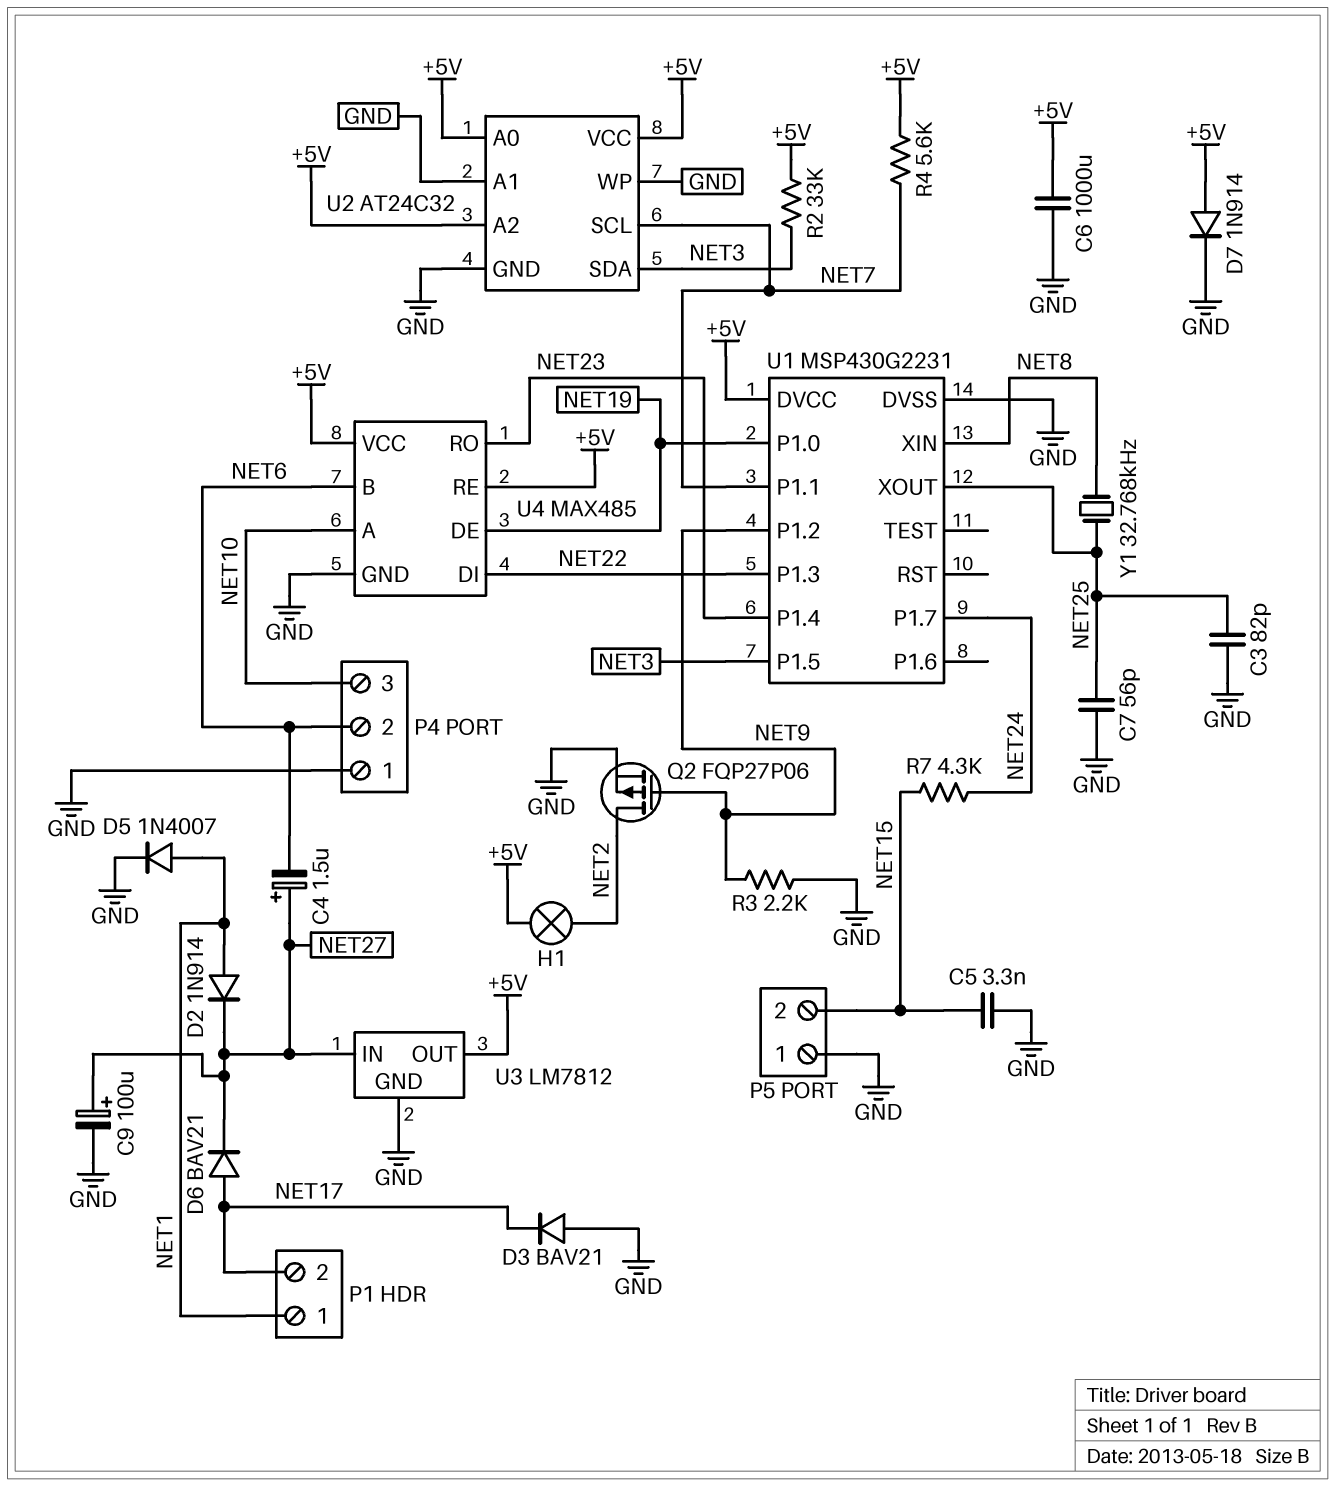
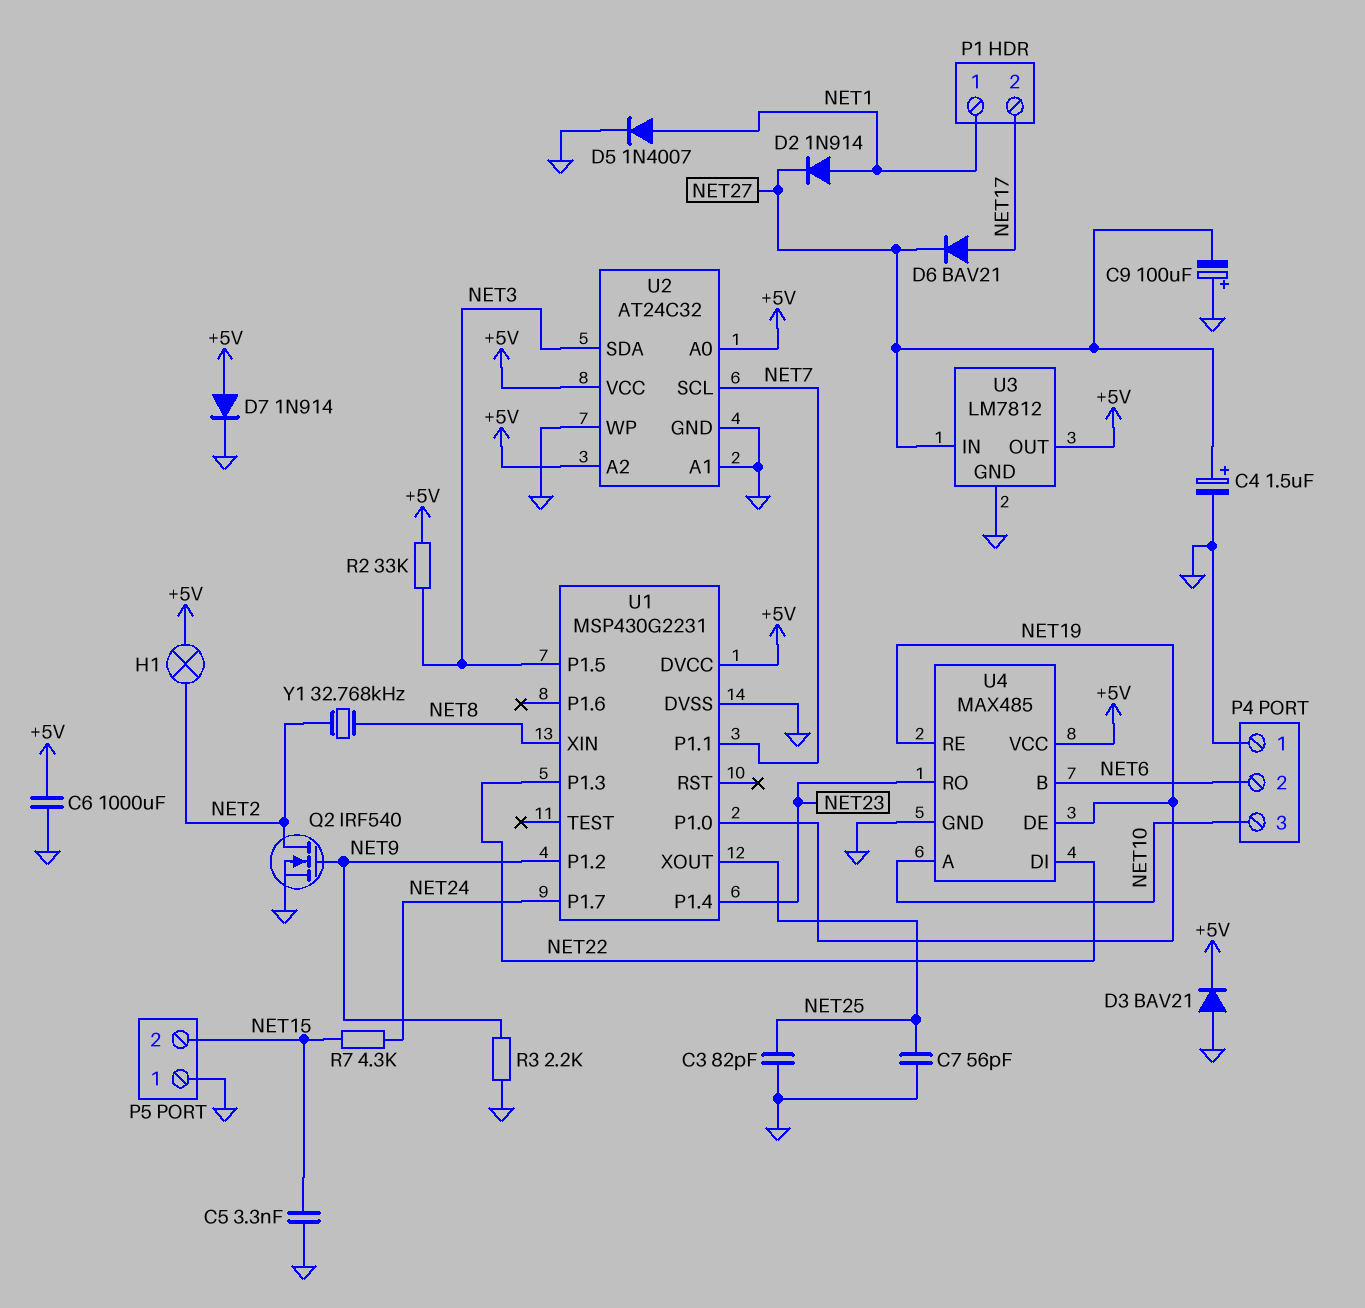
C4: 1.5uF (plus NET27, minus NET6) -> 1.5uF (plus NET27, minus GND)
C9: 100uF (plus NET27, minus GND) -> 100uF (plus GND, minus NET27)
D3: diode BAV21 (A GND, K NET17) -> diode BAV21 (A GND, K +5V)
Q2: PMOS FQP27P06 (G NET9, D NET2, S GND) -> NMOS IRF540 (G NET9, D NET2, S GND)
R4: 5.6k (+5V, NET7) -> none
U4 pin RE: +5V -> NET19
Y1: 32.768kHz (NET8, NET25) -> 32.768kHz (NET2, NET8)

